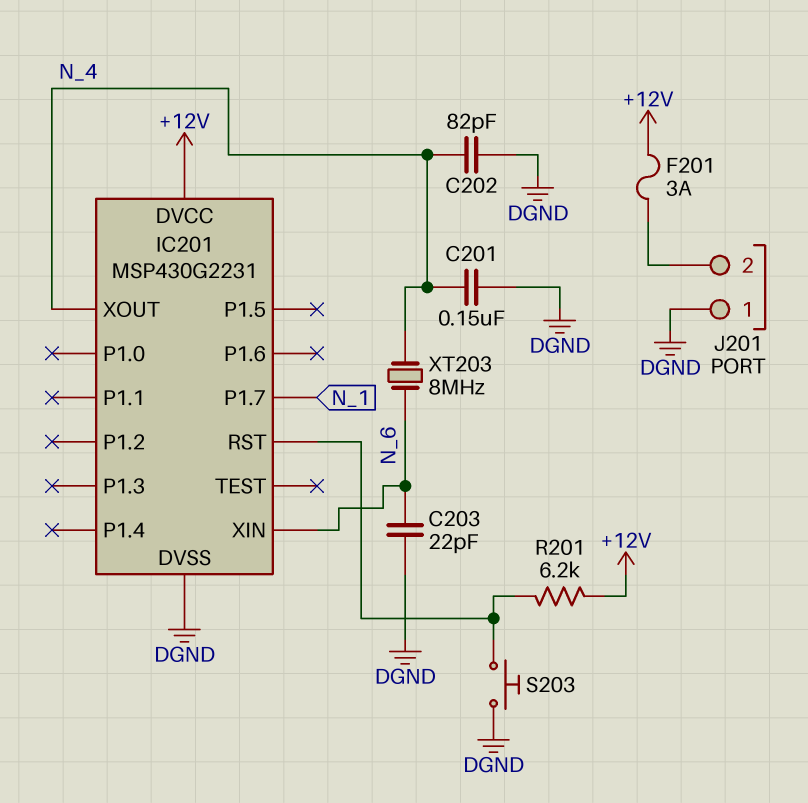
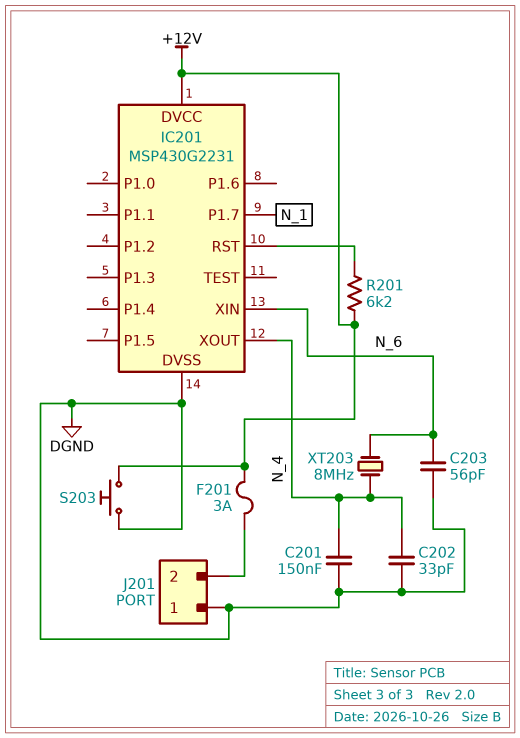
C202: 82pF (DGND, N_4) -> 33pF (DGND, N_4)
C203: 22pF (DGND, N_6) -> 56pF (DGND, N_6)
S203: button (DGND, IC201/RST) -> button (+12V, DGND)

